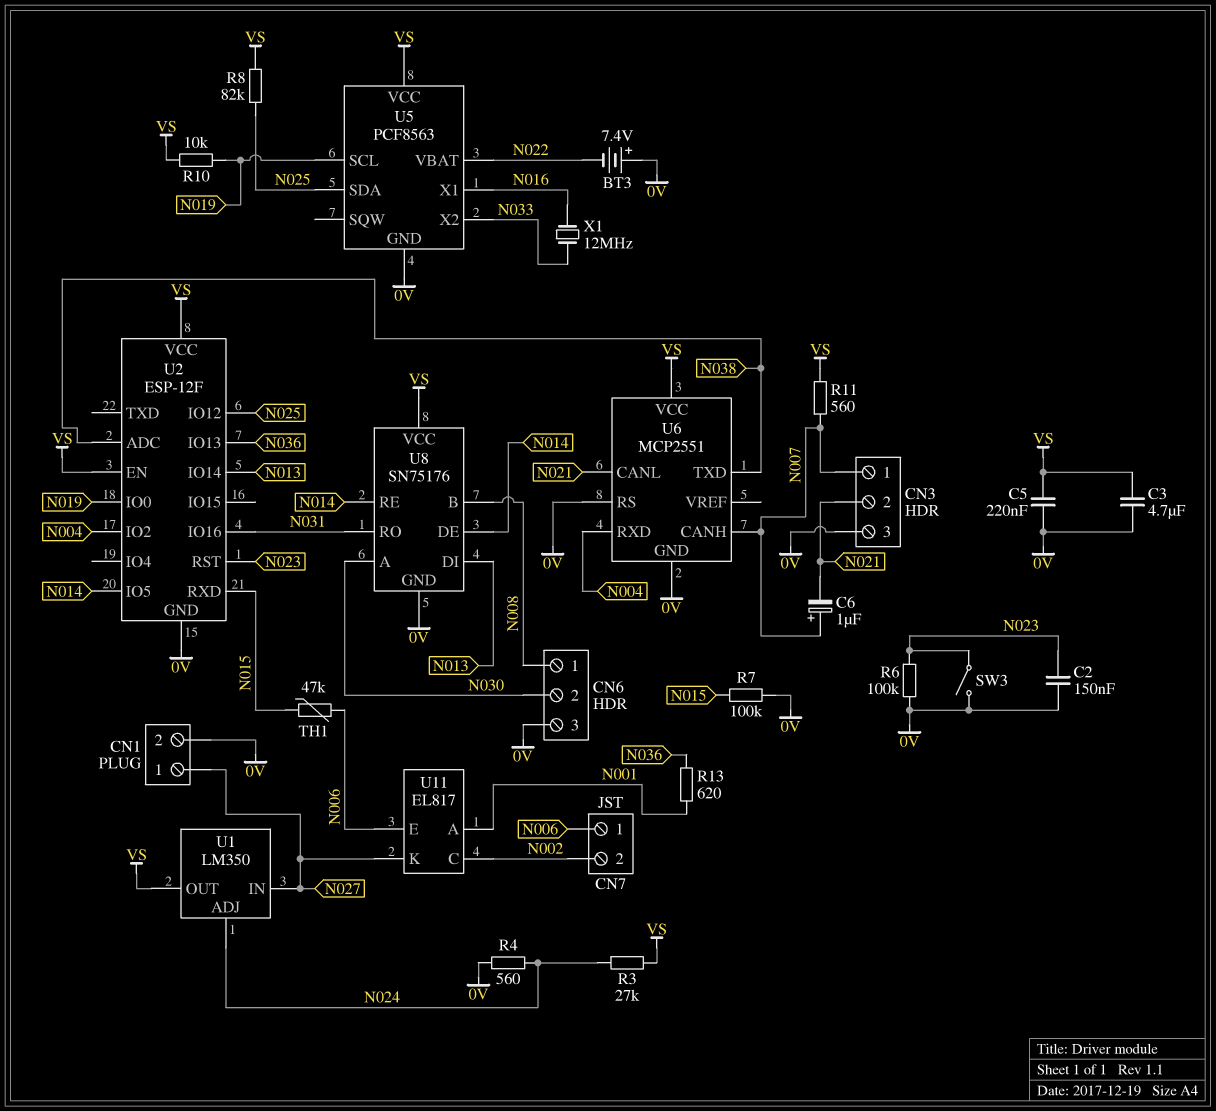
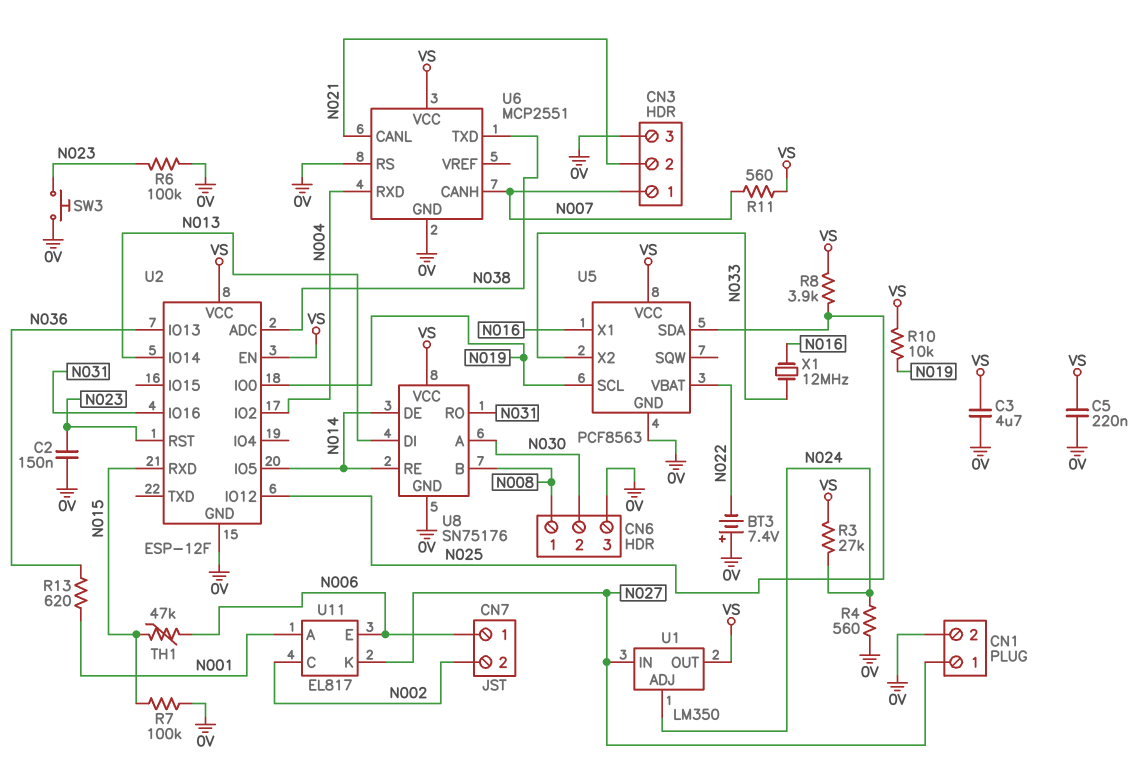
C6: 1uF (plus N007, minus N021) -> none
R8: 82k (N025, VS) -> 3.9k (N025, VS)
SW3: switch (0V, N023) -> button (0V, N023)

